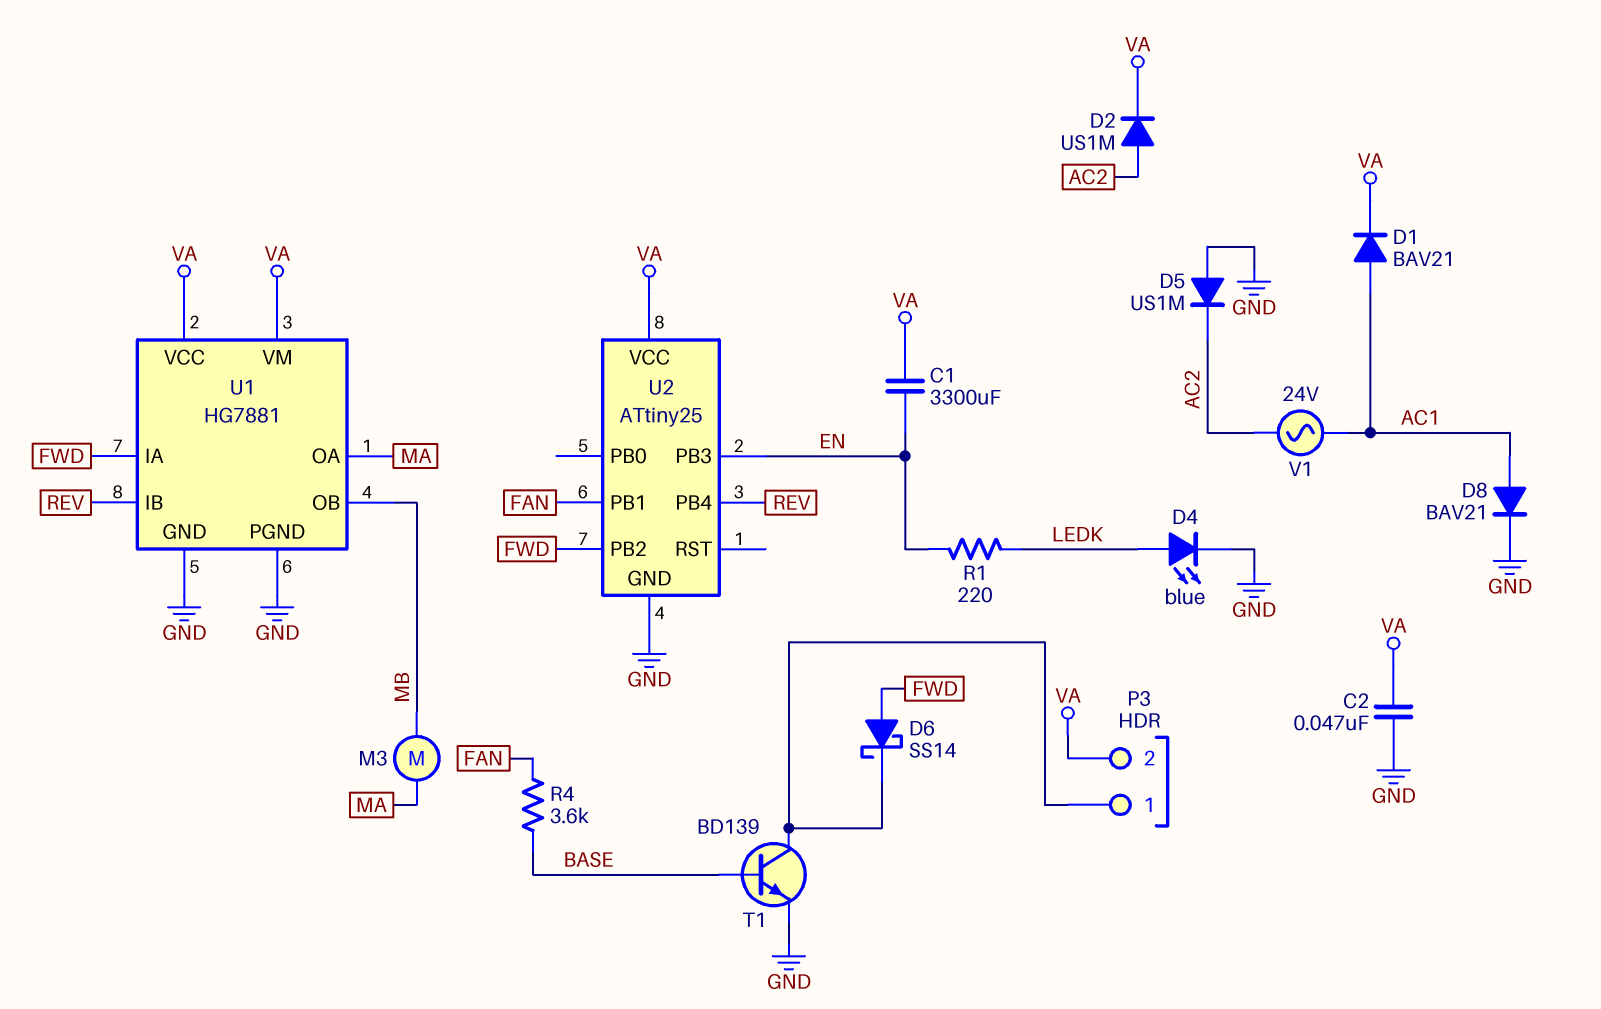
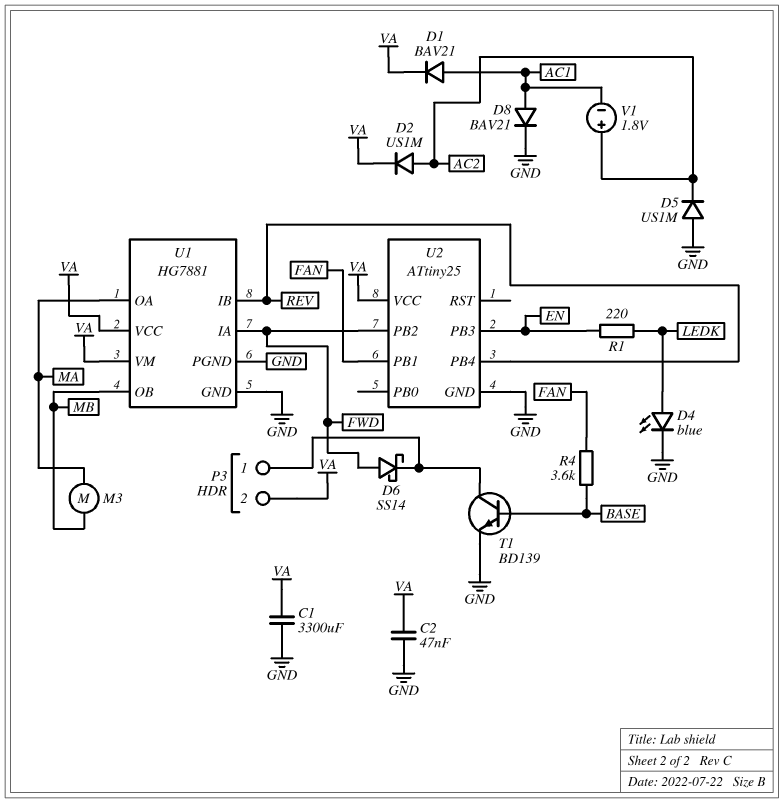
C1: 3300uF (EN, VA) -> 3300uF (GND, VA)
V1: AC 24V (AC1, AC2) -> 1.8V (plus AC2, minus AC1)

